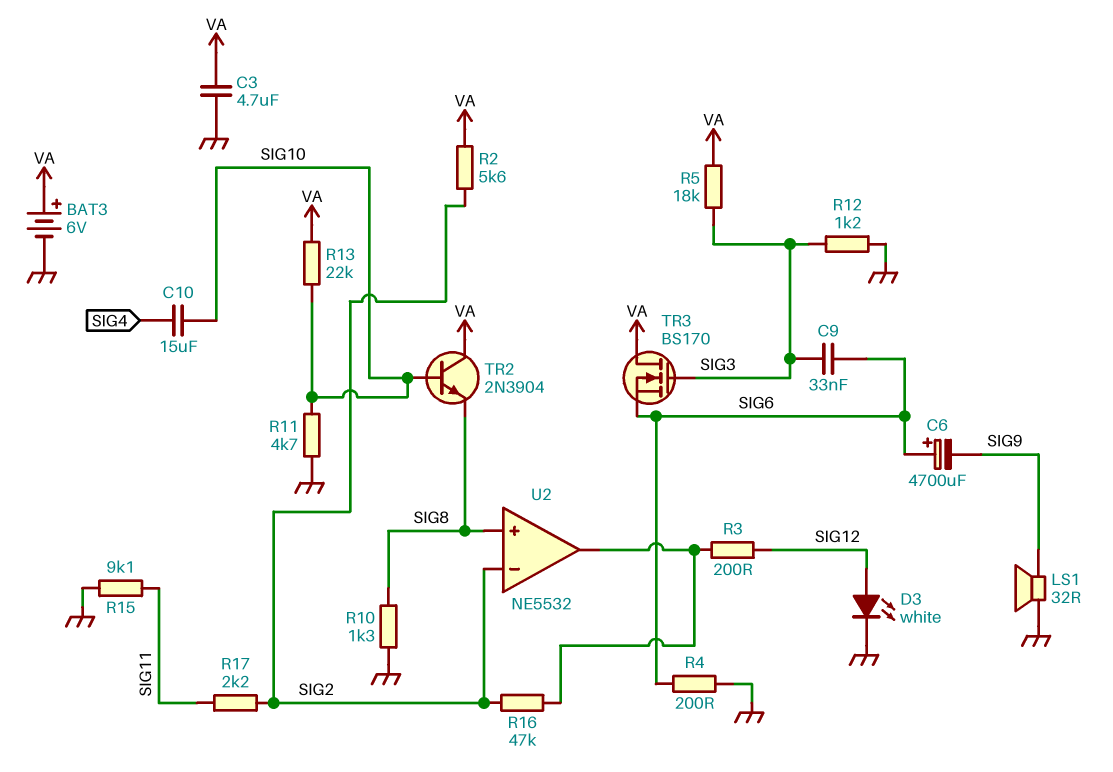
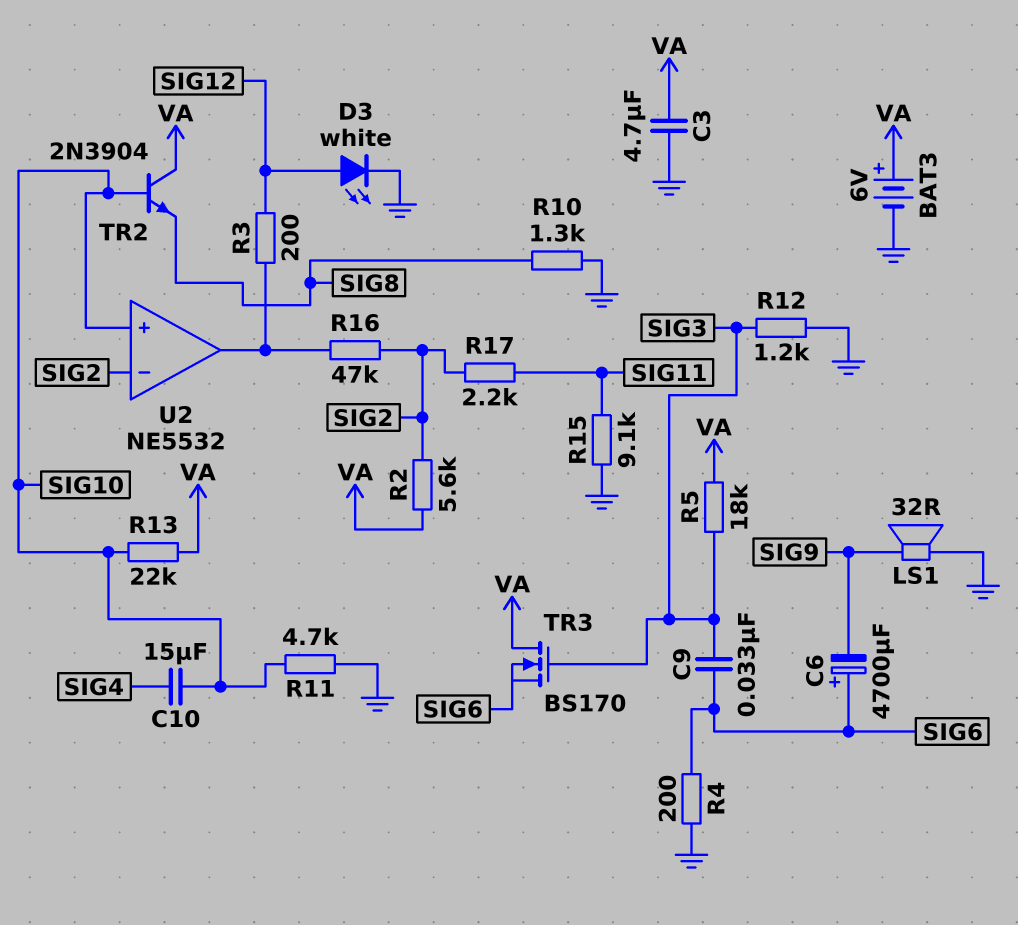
U2 pin in+: SIG8 -> SIG10

